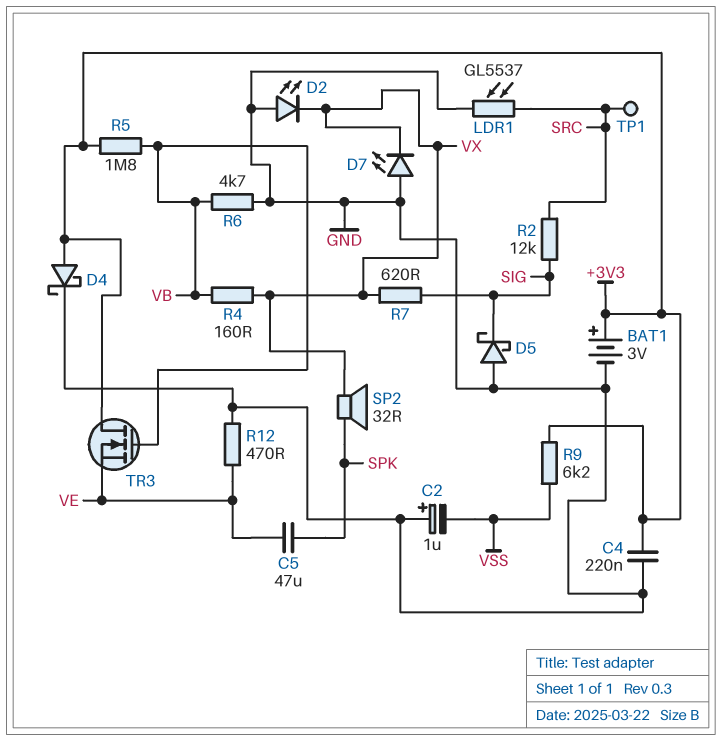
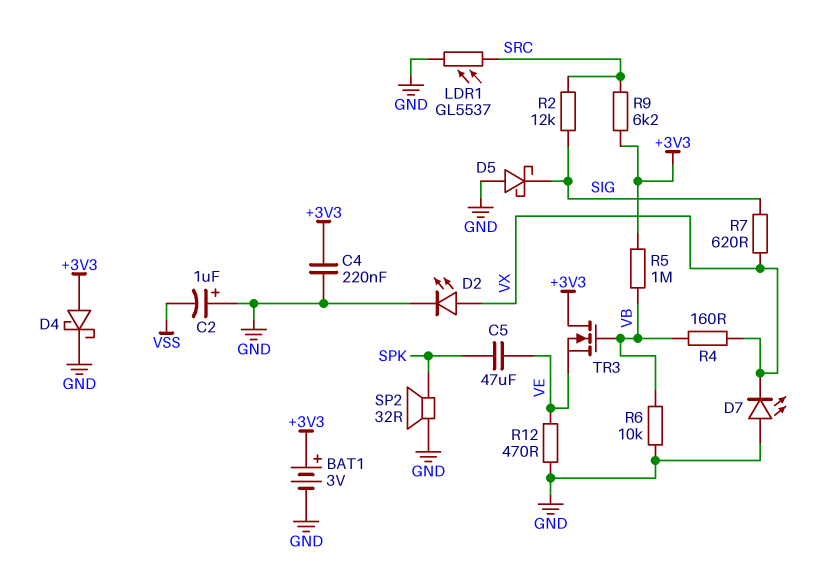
D2: LED (A GND, K VX) -> LED (A VX, K GND)
R5: 1.8M (+3V3, VB) -> 1M (+3V3, VB)
R6: 4.7k (GND, VB) -> 10k (GND, VB)
R9: 6.2k (+3V3, VSS) -> 6.2k (+3V3, SRC)
SP2: speaker 32R (SPK, VX) -> speaker 32R (GND, SPK)
TP1: test point (SRC) -> none

